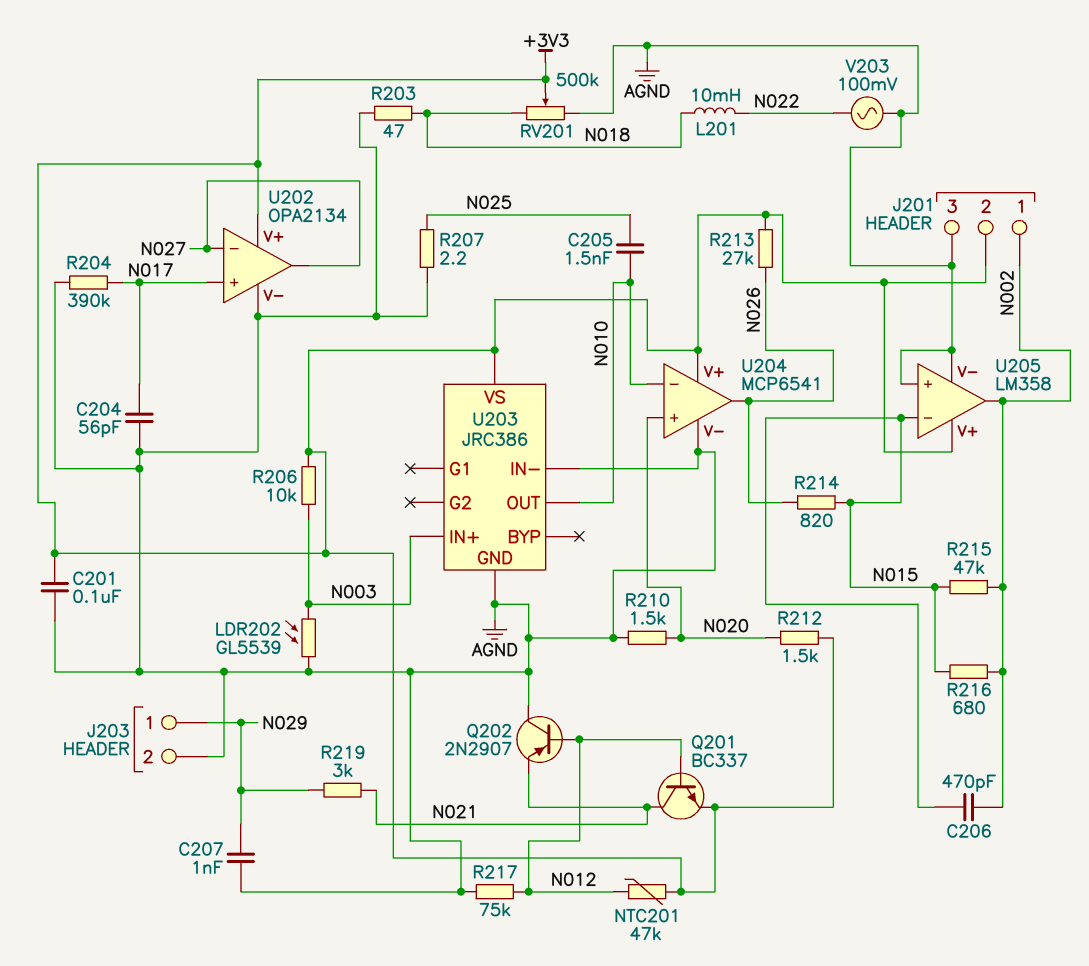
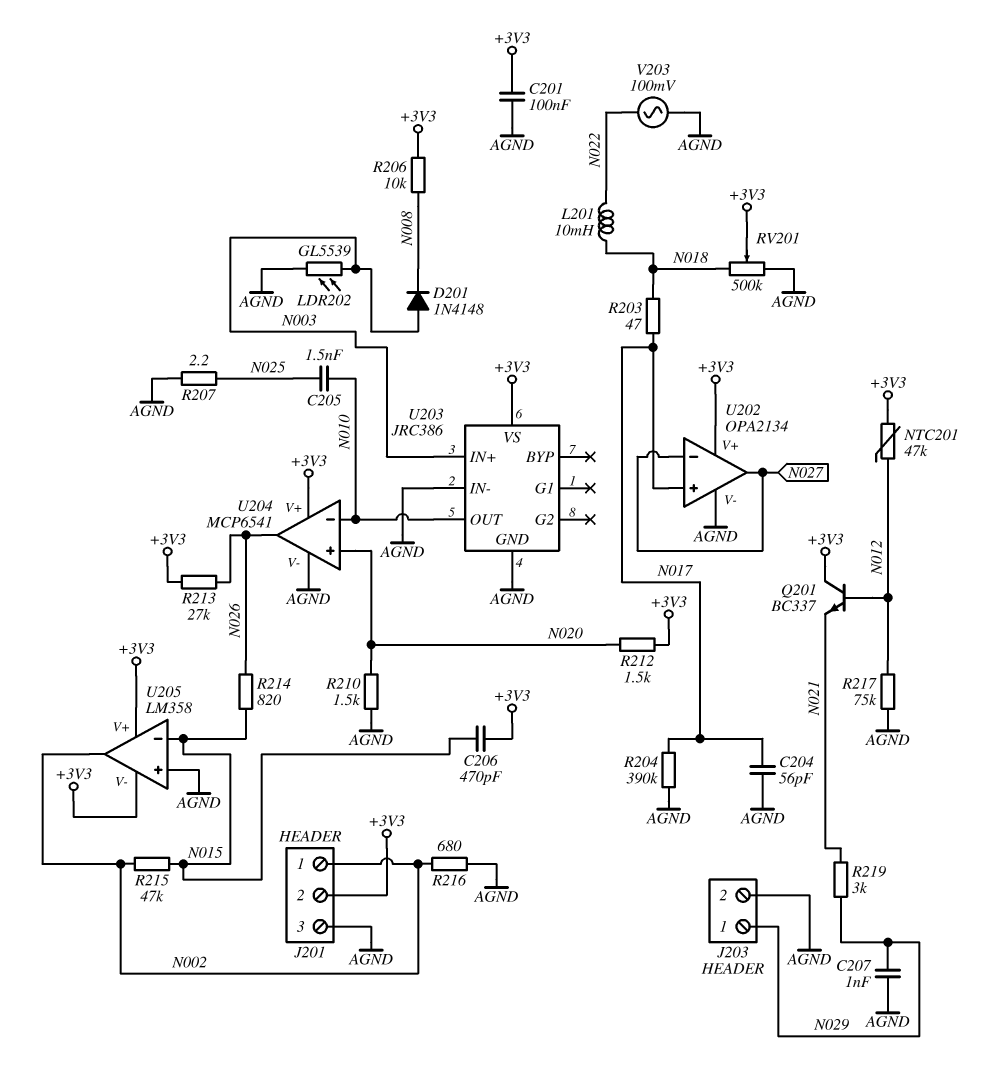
C206: 470pF (N002, N015) -> 470pF (+3V3, N015)
D201: none -> diode 1N4148 (A N003, K N008)
Q201: NPN BC337 (B N012, C N021, E +3V3) -> NPN BC337 (B N012, C +3V3, E N021)
Q202: PNP 2N2907 (B N012, C AGND, E N021) -> none
R203: 47 (AGND, N018) -> 47 (N017, N018)
R206: 10k (+3V3, N003) -> 10k (+3V3, N008)
R216: 680 (N002, N015) -> 680 (AGND, N002)
U205 pin V-: AGND -> +3V3

